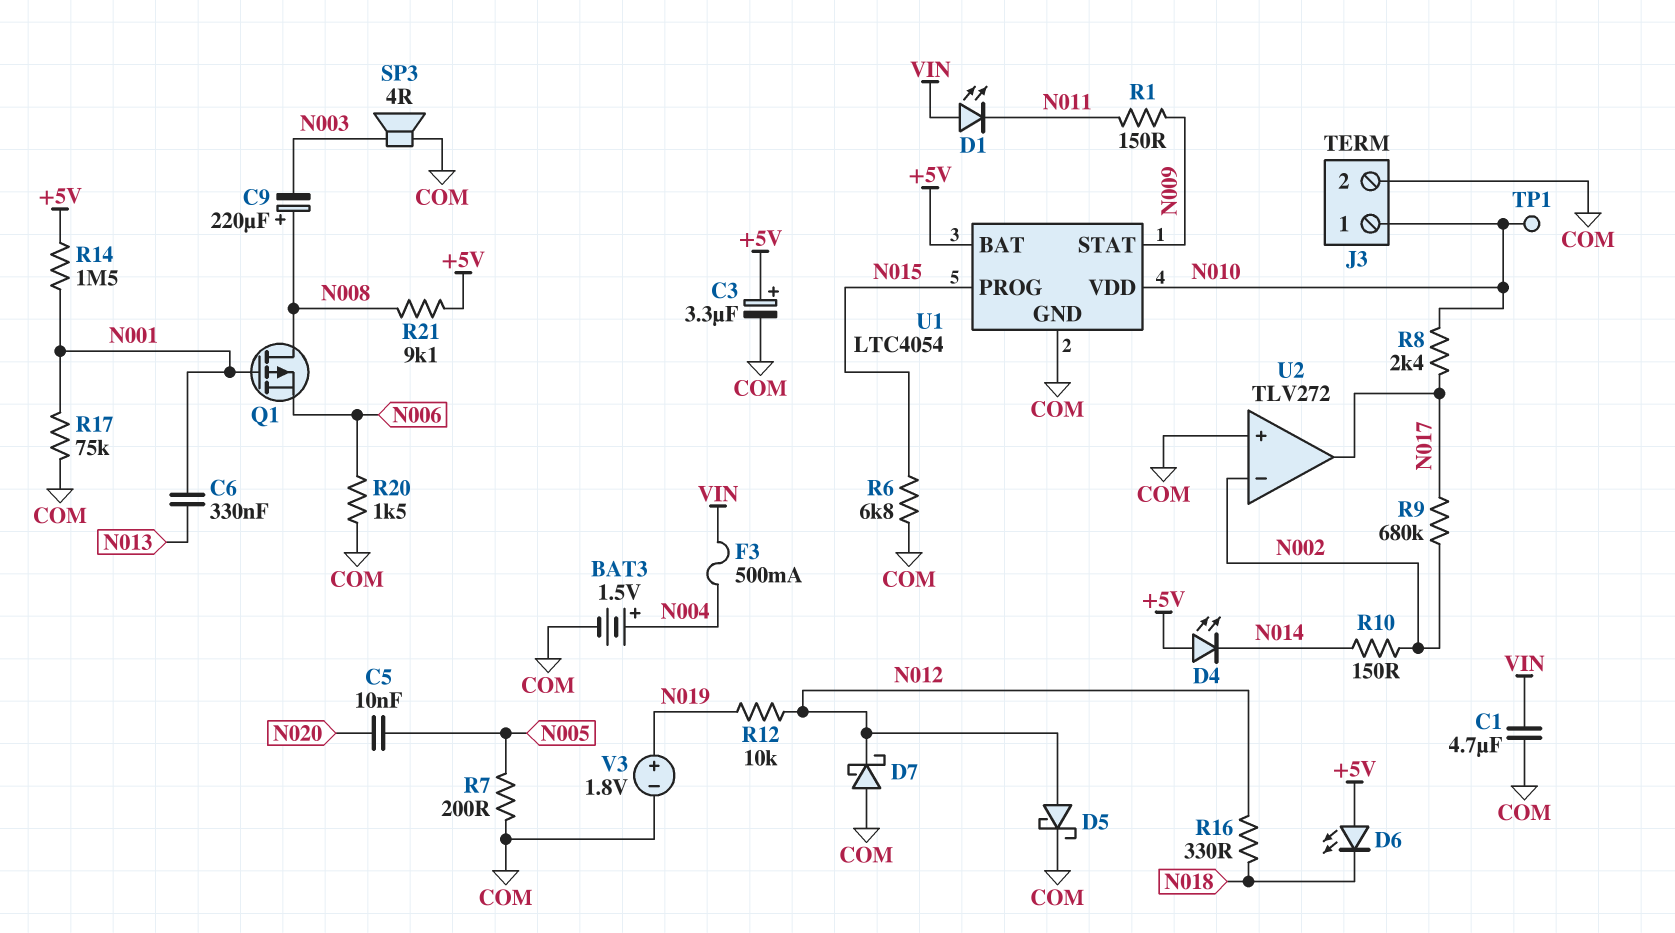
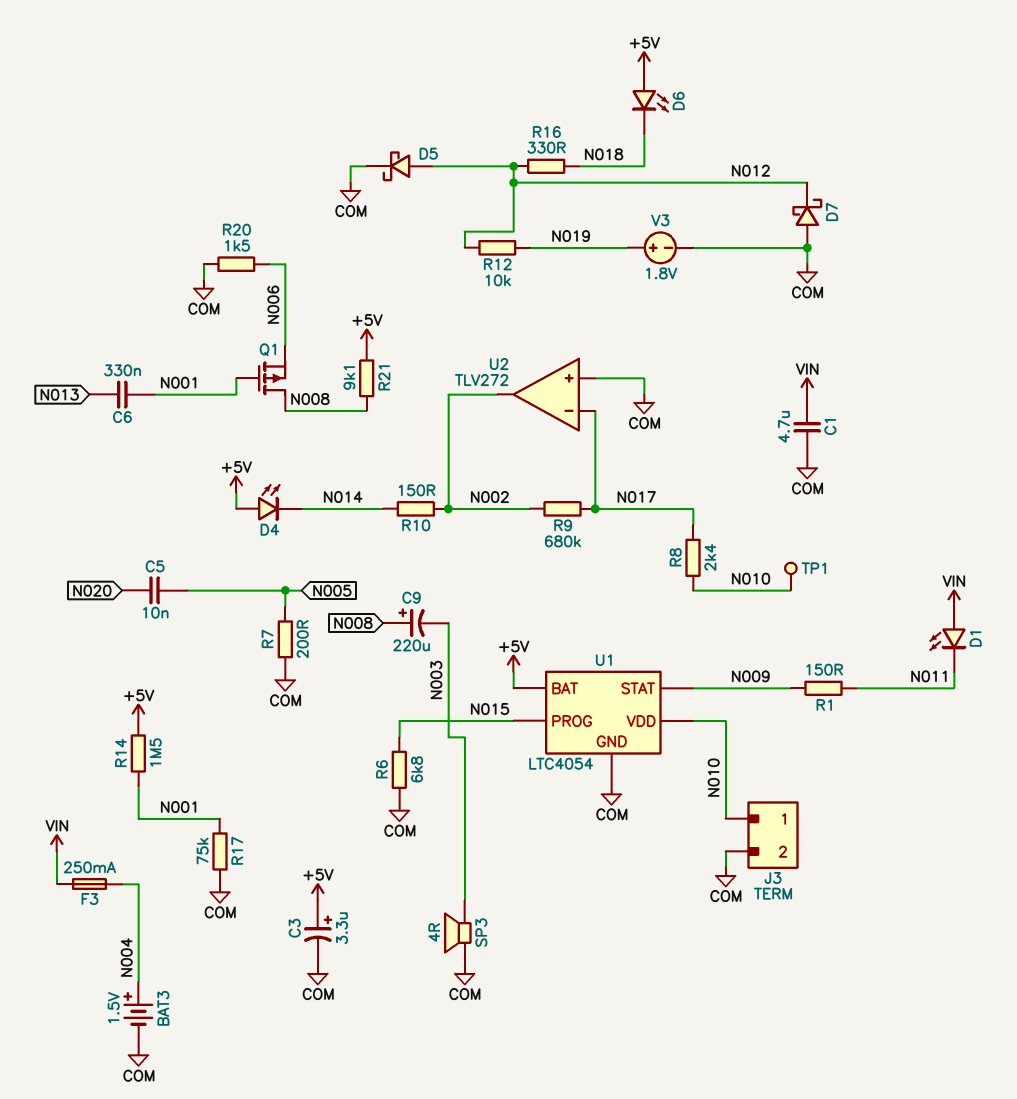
F3: 500mA (N004, VIN) -> 250mA (N004, VIN)
U2 pin in-: N002 -> N017
U2 pin out: N017 -> N002

